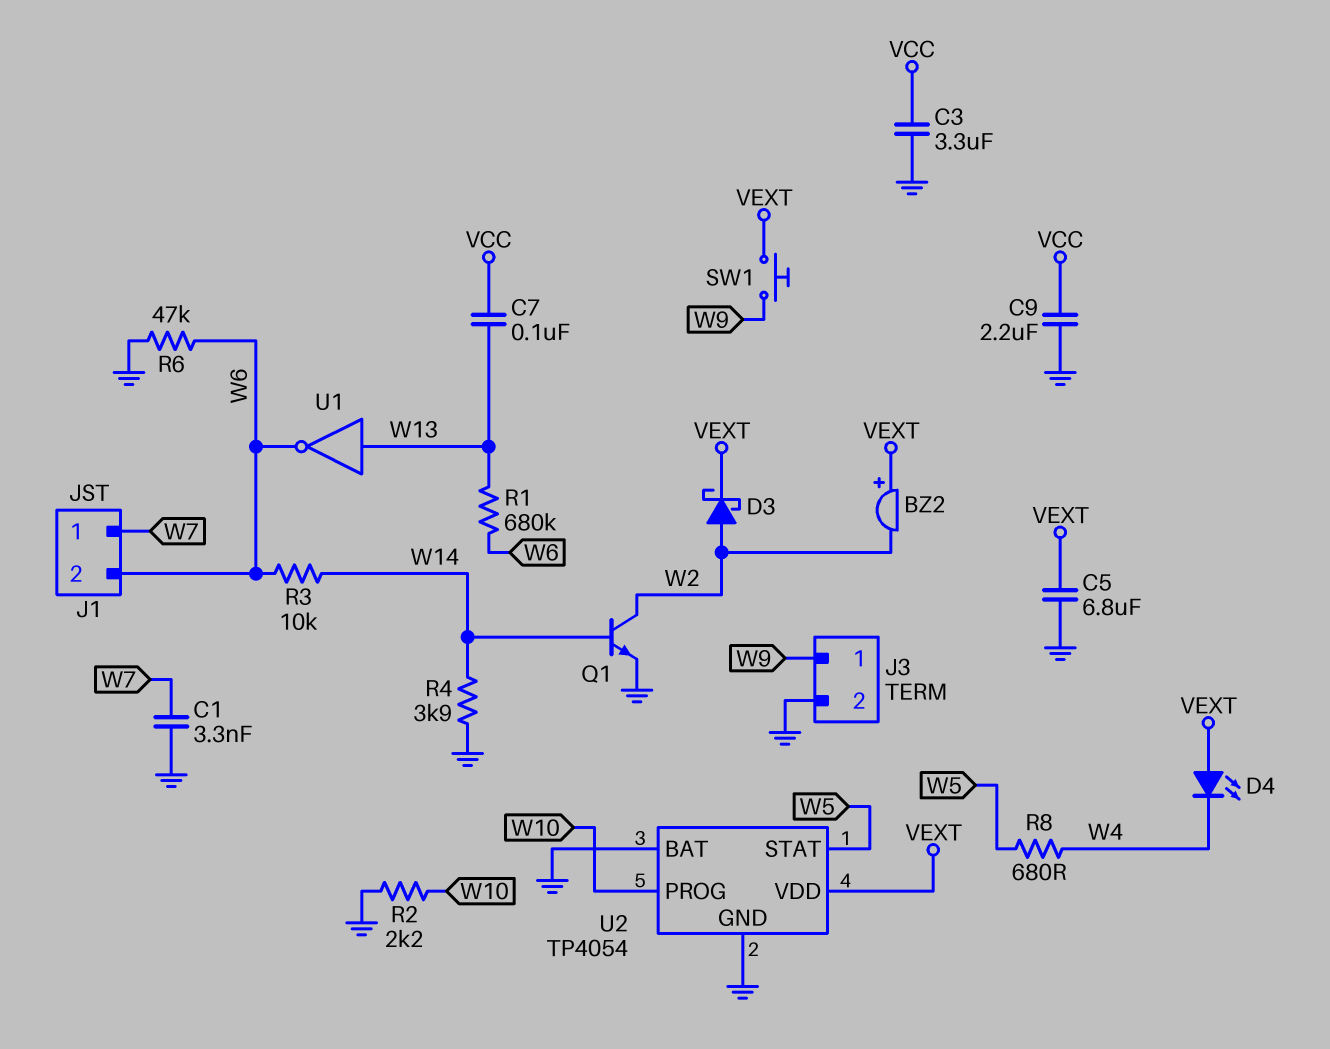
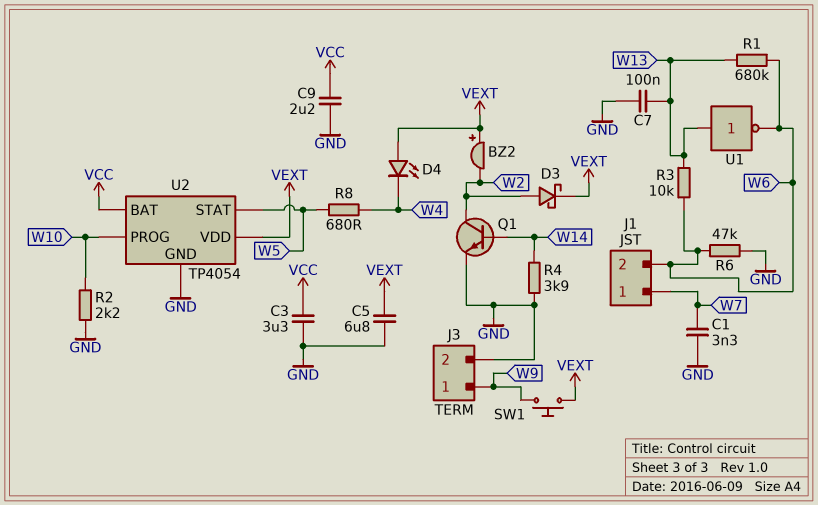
C7: 100nF (VCC, W13) -> 100nF (GND, W13)
R3: 10k (W6, W14) -> 10k (W6, W13)
U2 pin BAT: GND -> VCC

